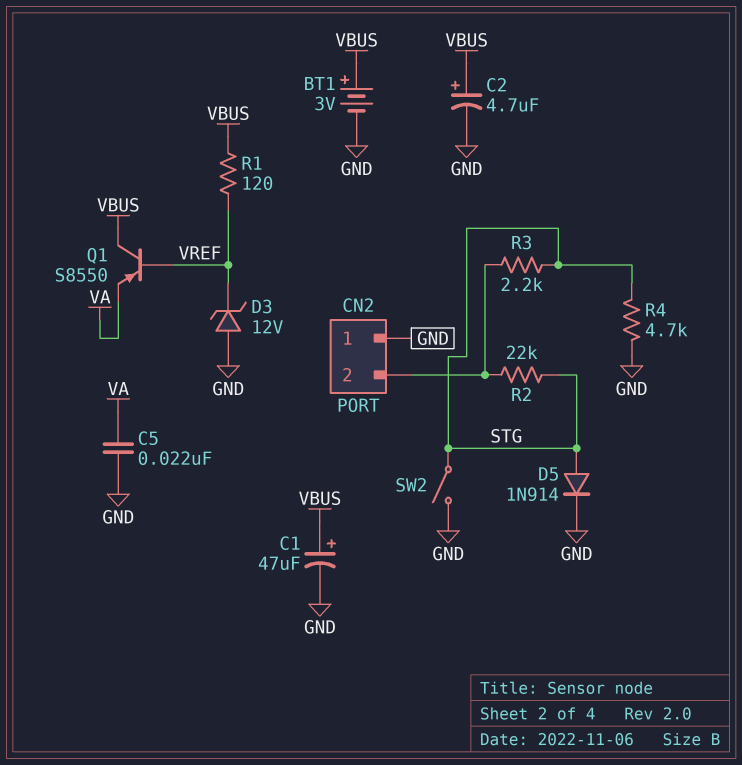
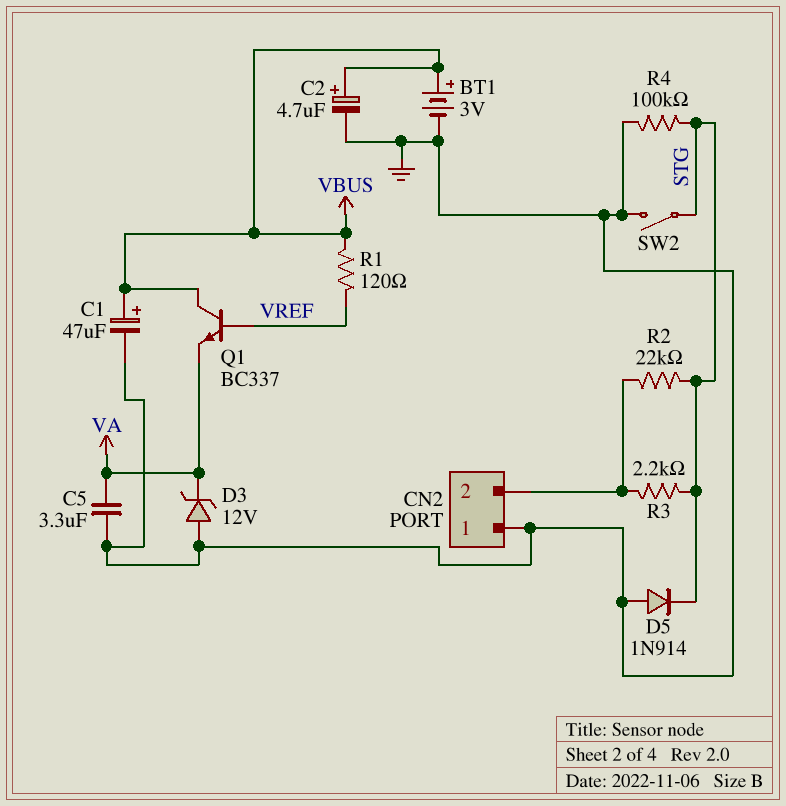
C5: 22nF (GND, VA) -> 3.3uF (GND, VA)
D3: zener 12V (A GND, K VREF) -> zener 12V (A GND, K VA)
D5: diode 1N914 (A STG, K GND) -> diode 1N914 (A GND, K STG)
Q1: PNP S8550 (B VREF, C VBUS, E VA) -> NPN BC337 (B VREF, C VBUS, E VA)
R4: 4.7k (GND, STG) -> 100k (GND, STG)

